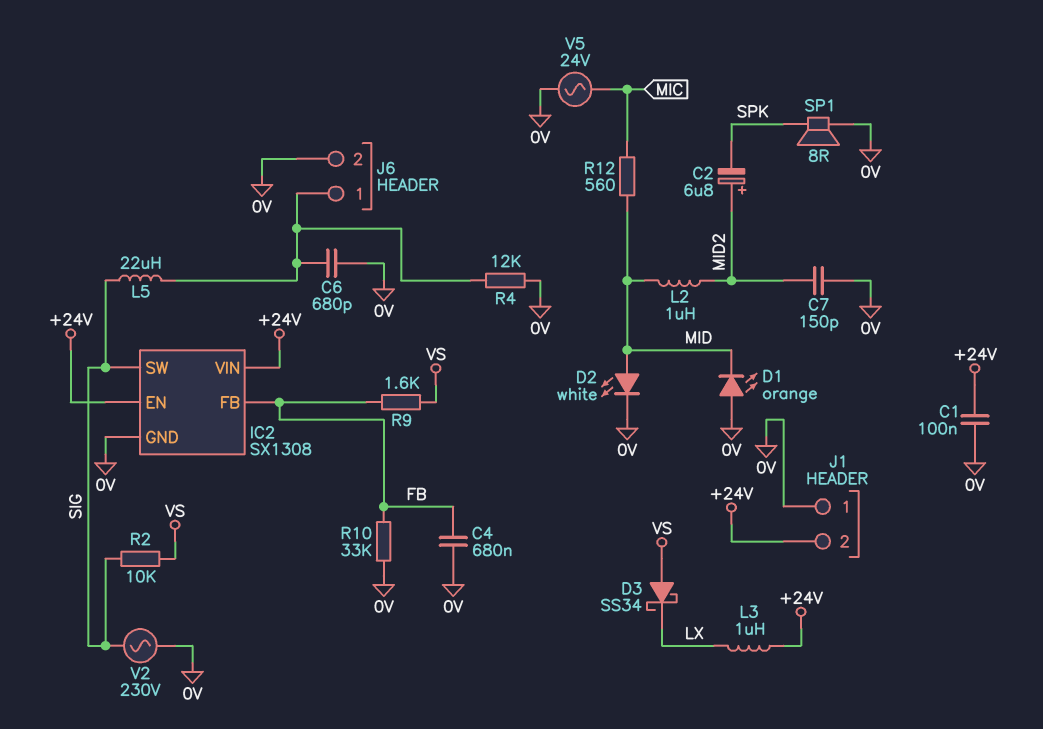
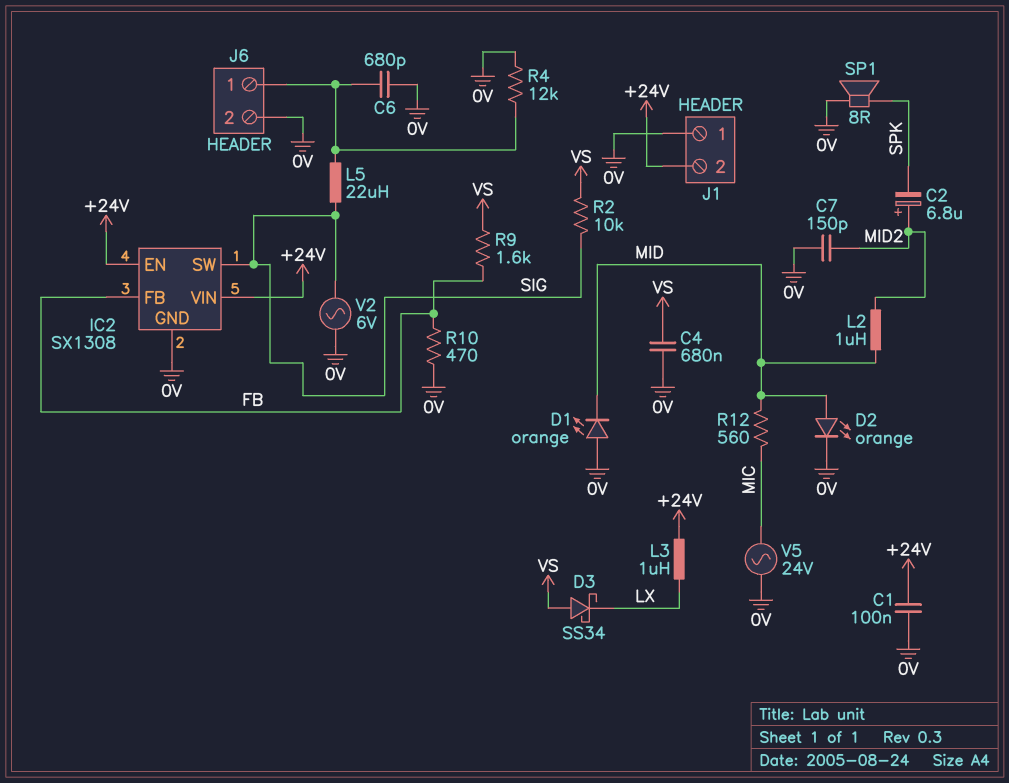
C4: 680nF (0V, FB) -> 680nF (0V, VS)
D2: LED white (A MID, K 0V) -> LED orange (A MID, K 0V)
R10: 33k (0V, FB) -> 470 (0V, FB)
V2: AC 230V (0V, SIG) -> AC 6V (0V, SIG)

